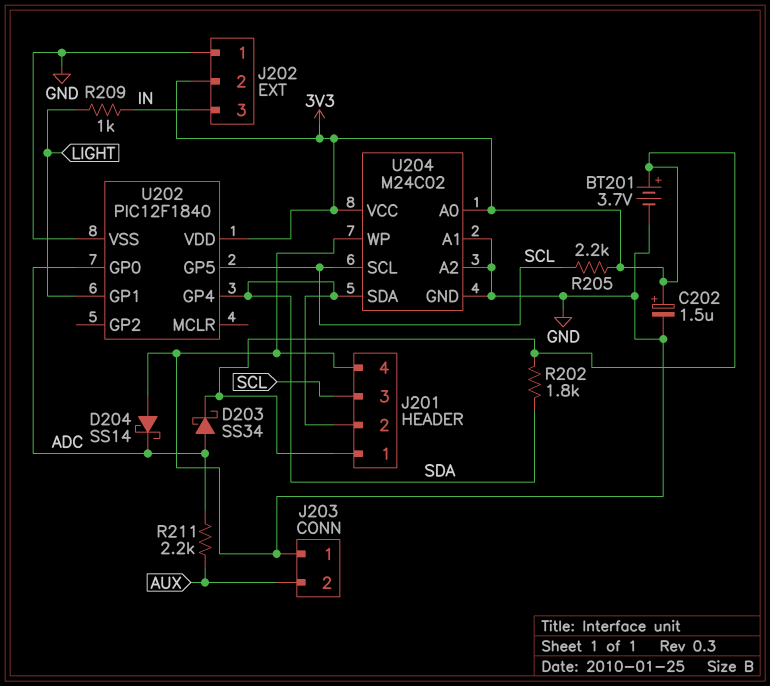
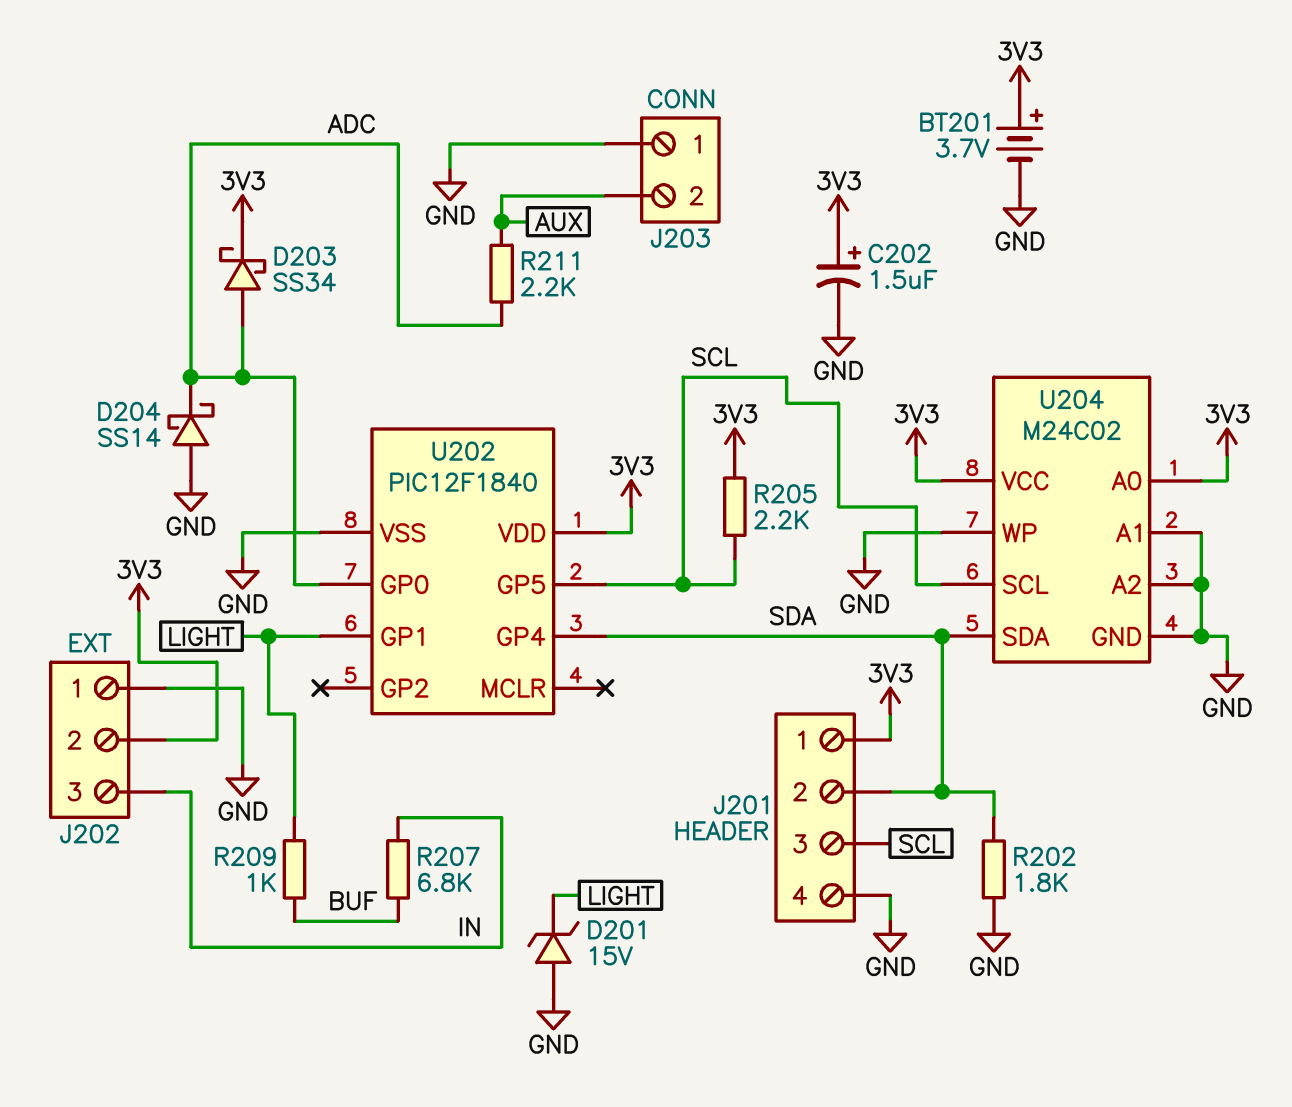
D201: none -> zener 15V (A GND, K LIGHT)
R202: 1.8k (3V3, SDA) -> 1.8k (GND, SDA)
R207: none -> 6.8k (BUF, IN)
R209: 1k (IN, LIGHT) -> 1k (BUF, LIGHT)

